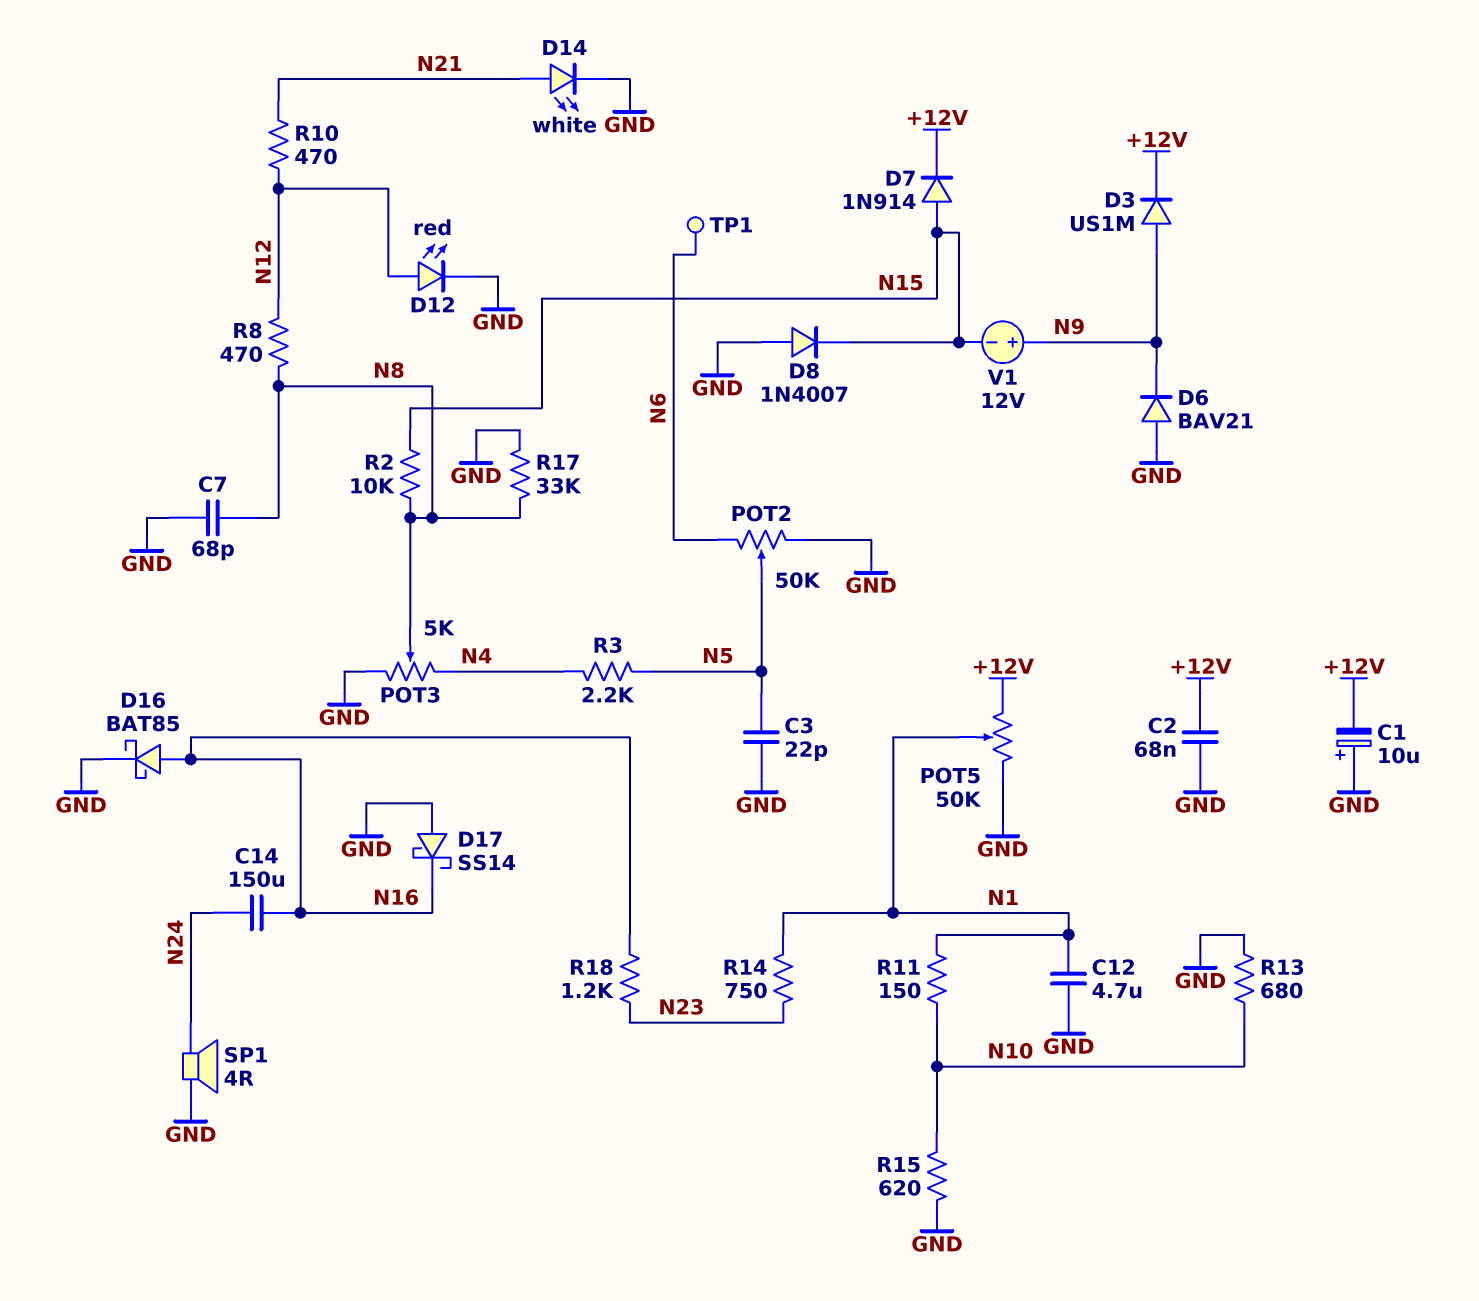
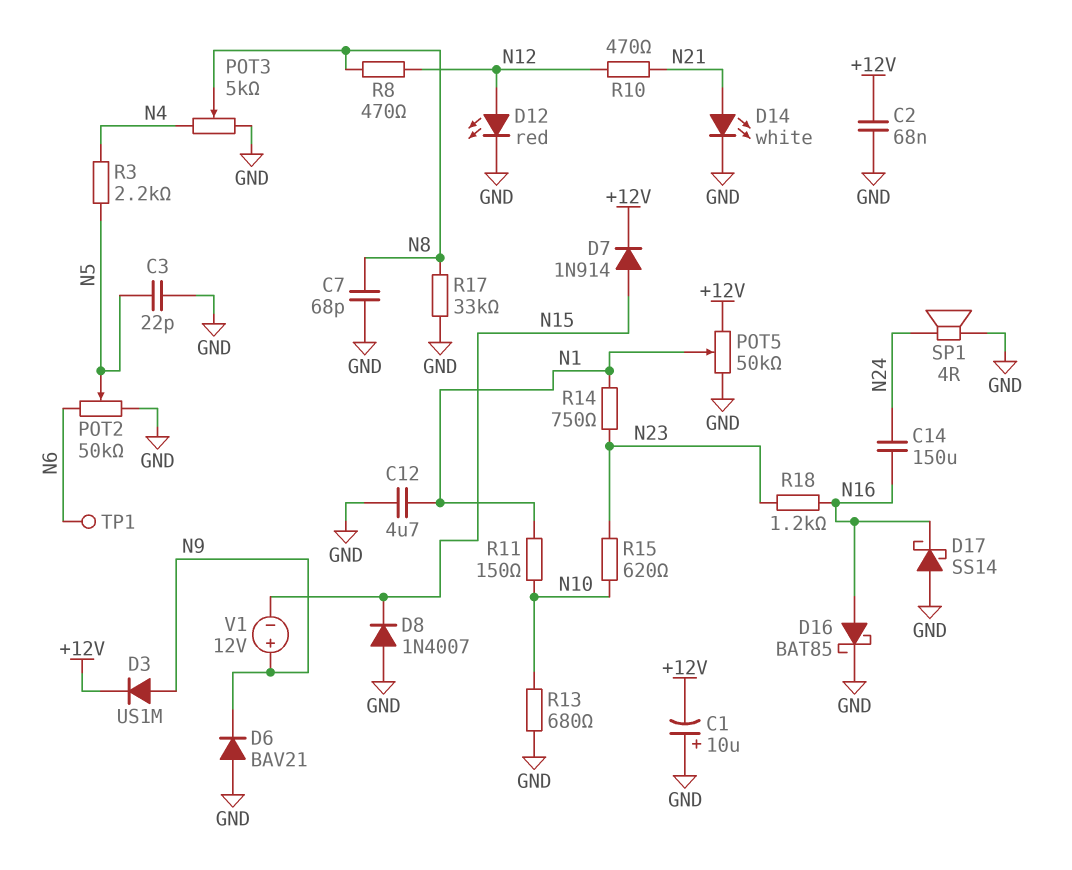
R2: 10k (N8, N15) -> none
R15: 620 (GND, N10) -> 620 (N10, N23)

